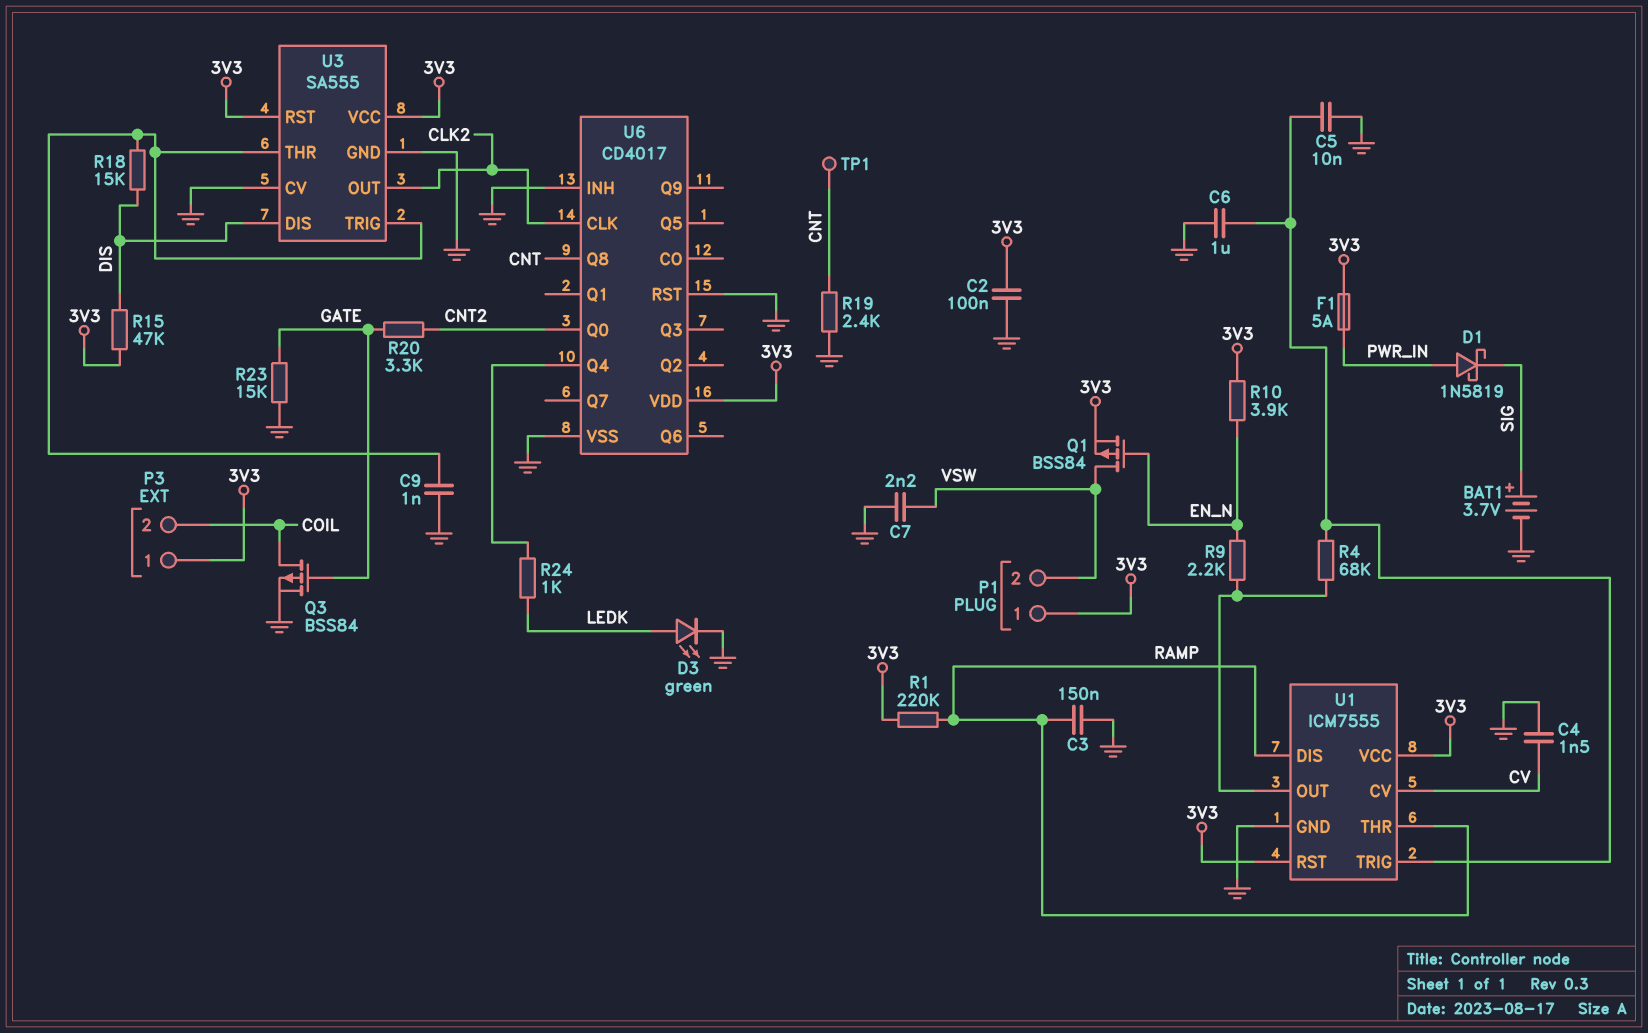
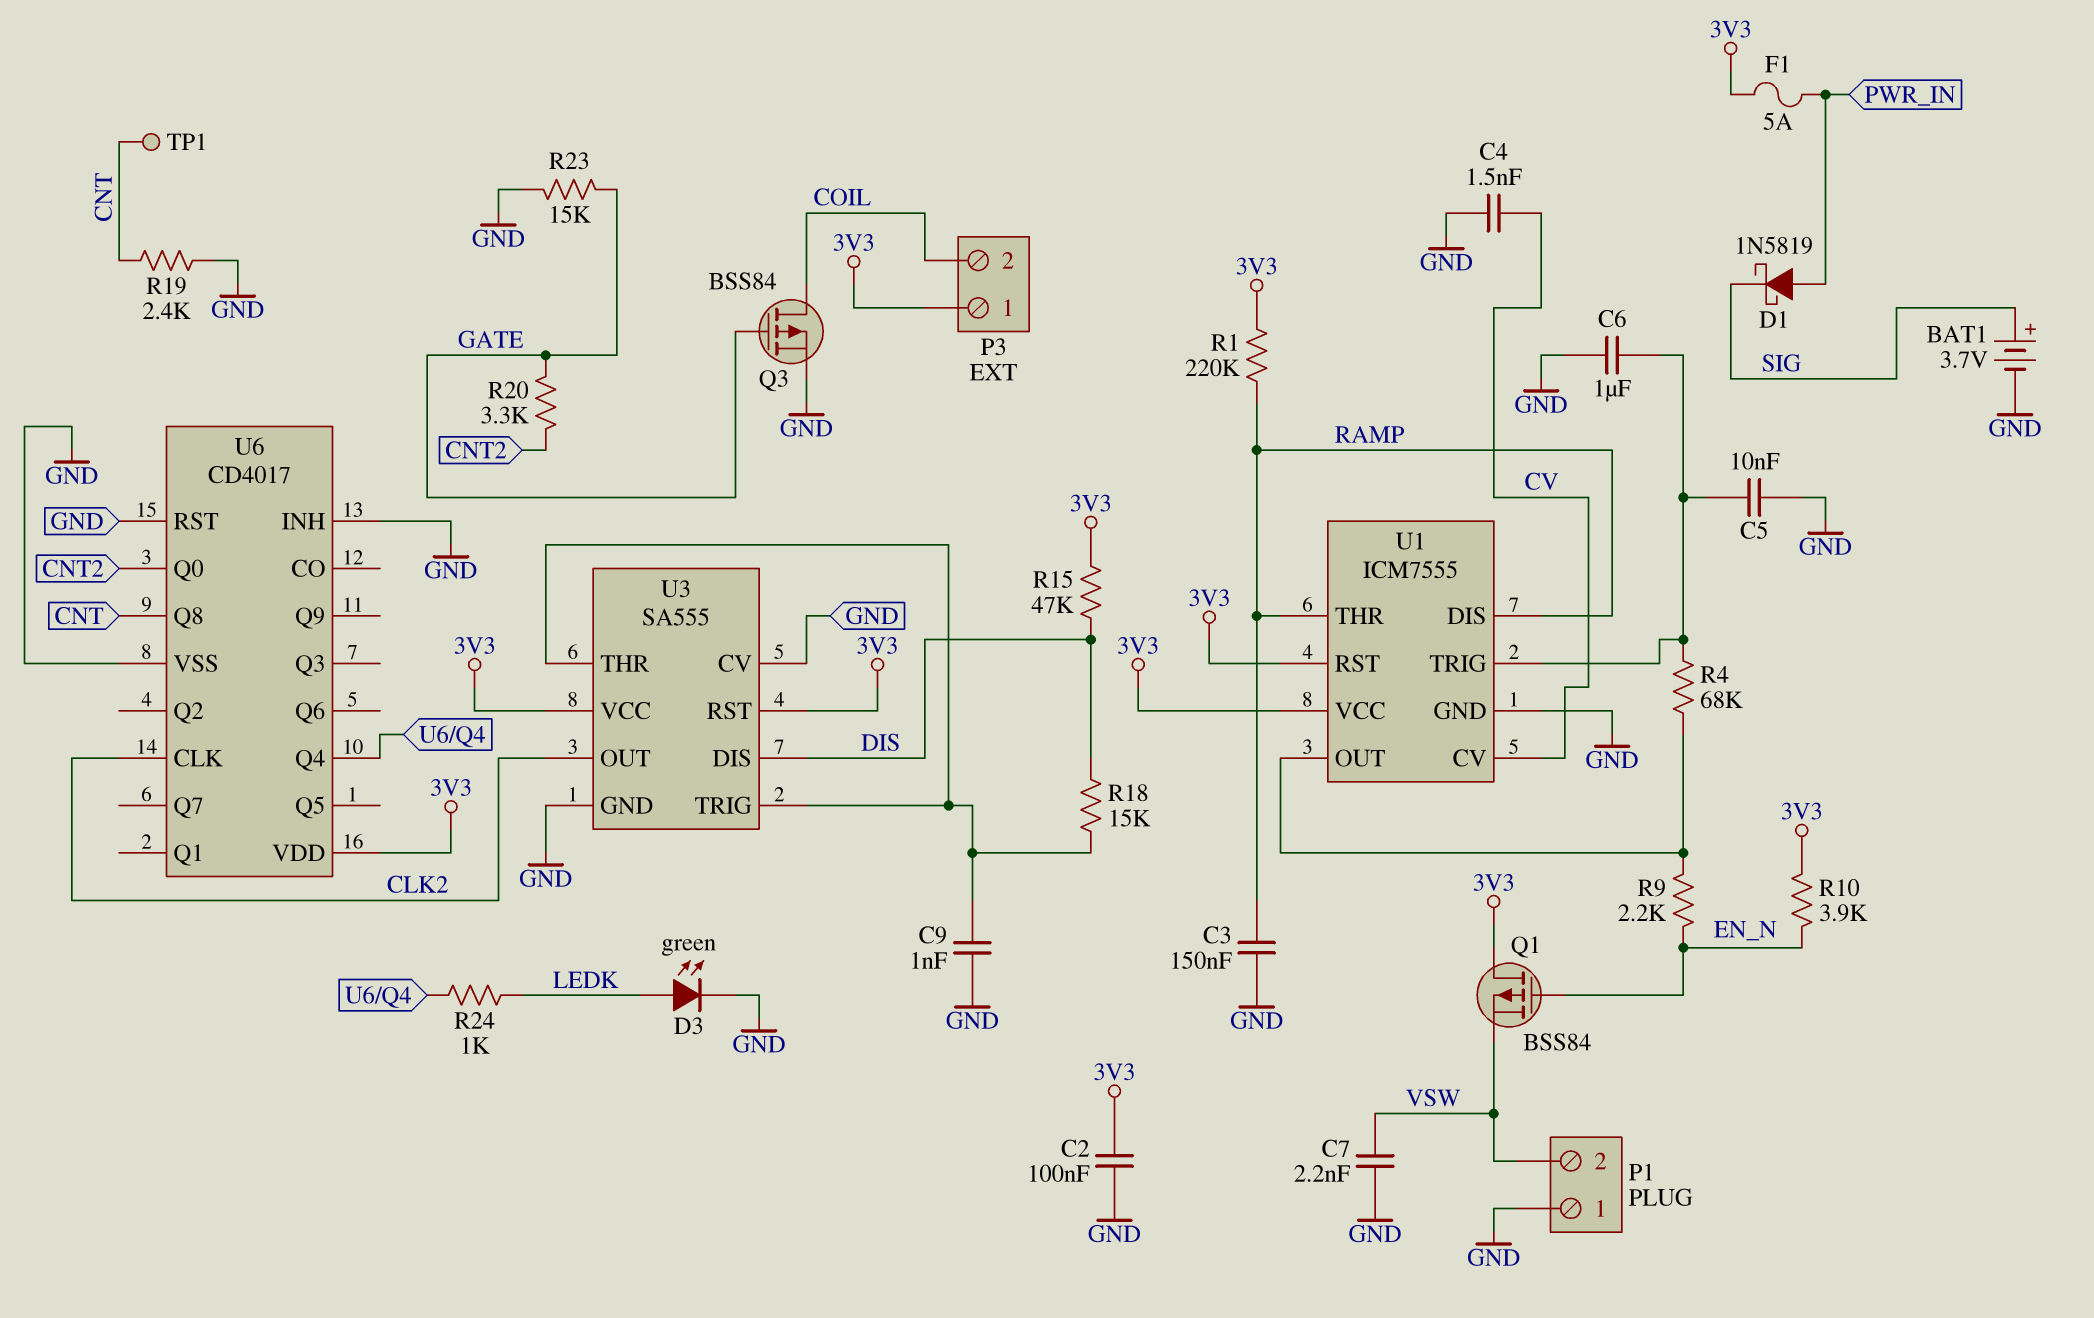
P1 pin 1: 3V3 -> GND
Q1: PMOS BSS84 (G EN_N, D VSW, S 3V3) -> PMOS BSS84 (G EN_N, D 3V3, S VSW)

